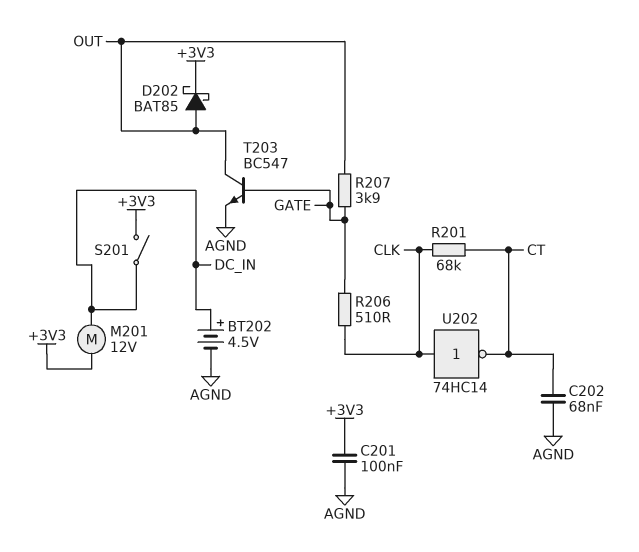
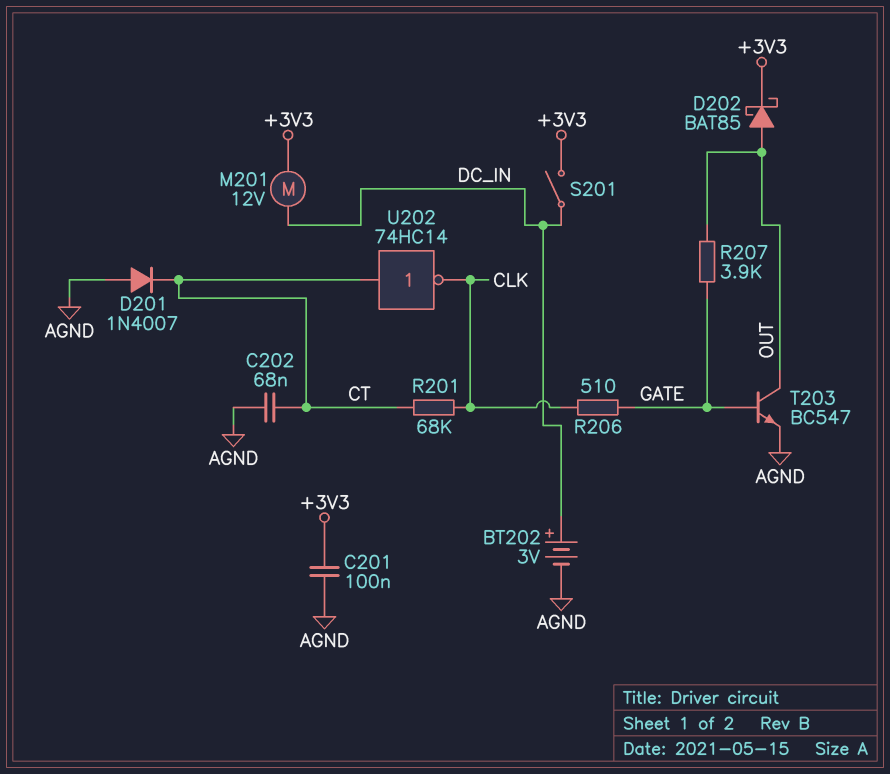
BT202: 4.5V (plus DC_IN, minus AGND) -> 3V (plus DC_IN, minus AGND)
D201: none -> diode 1N4007 (A AGND, K CT)
U202: NOT 74HC14 (in CLK, out CT) -> NOT 74HC14 (in CT, out CLK)

